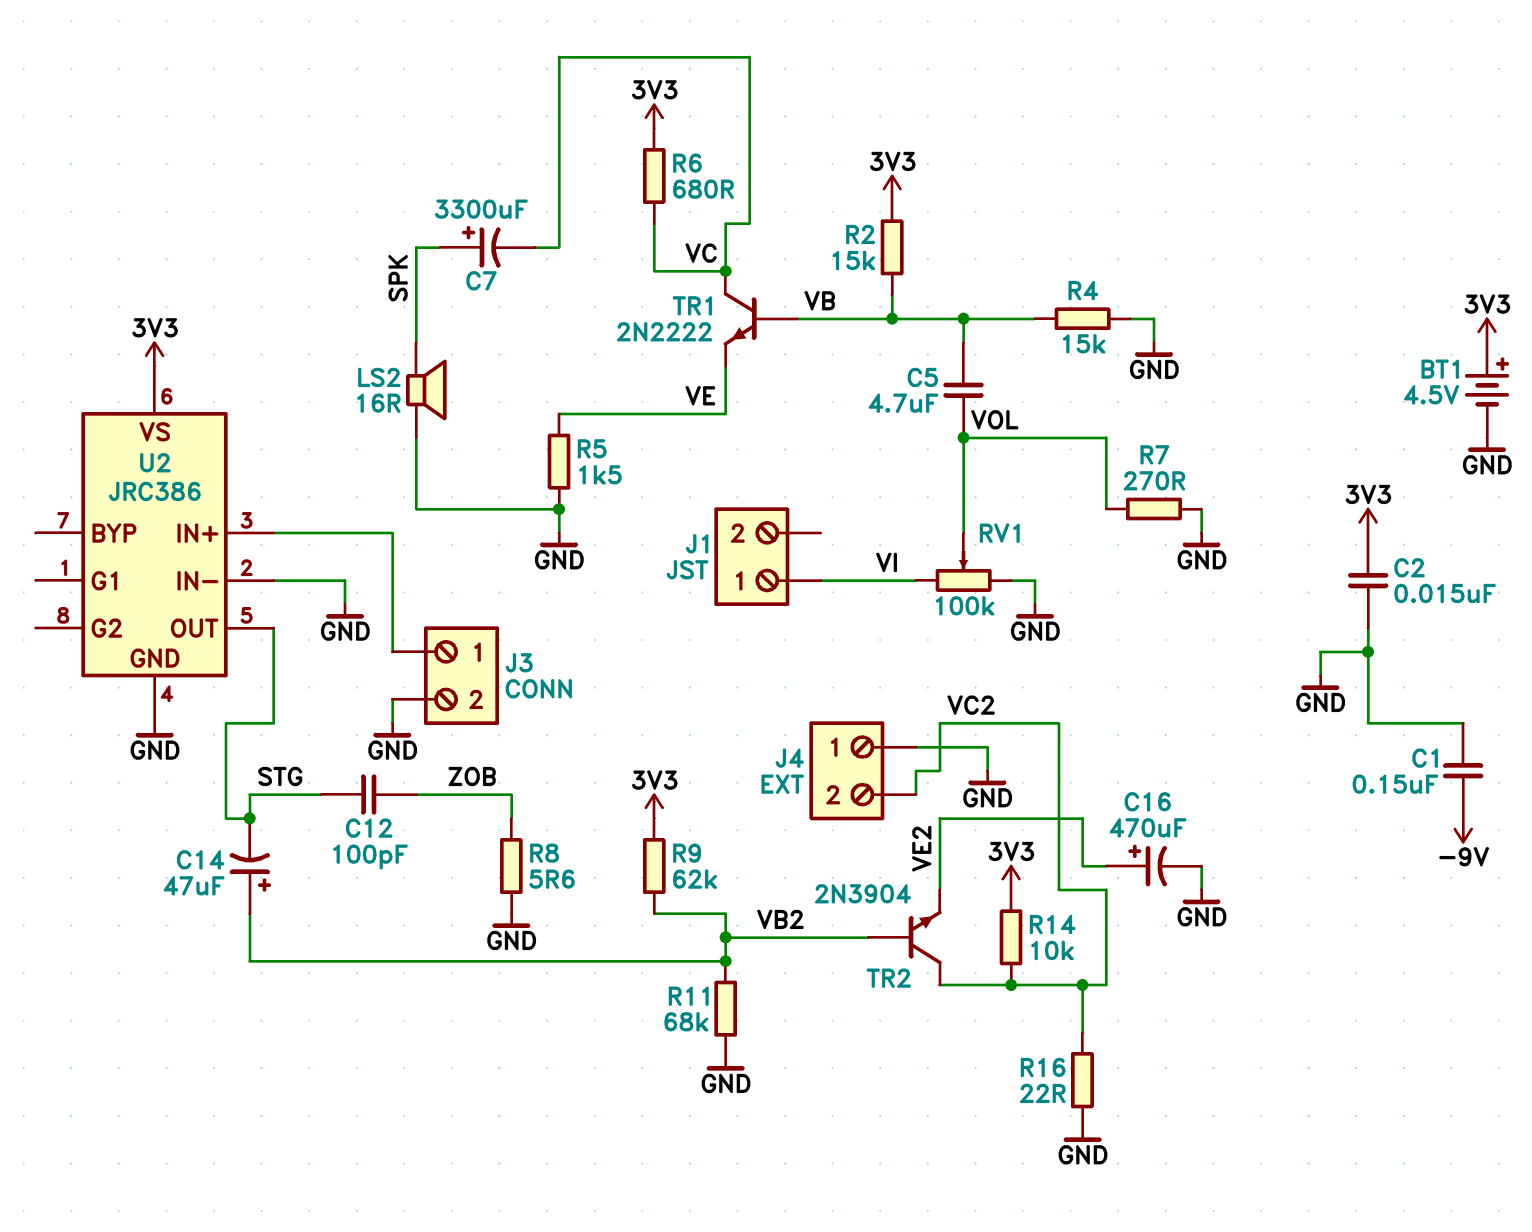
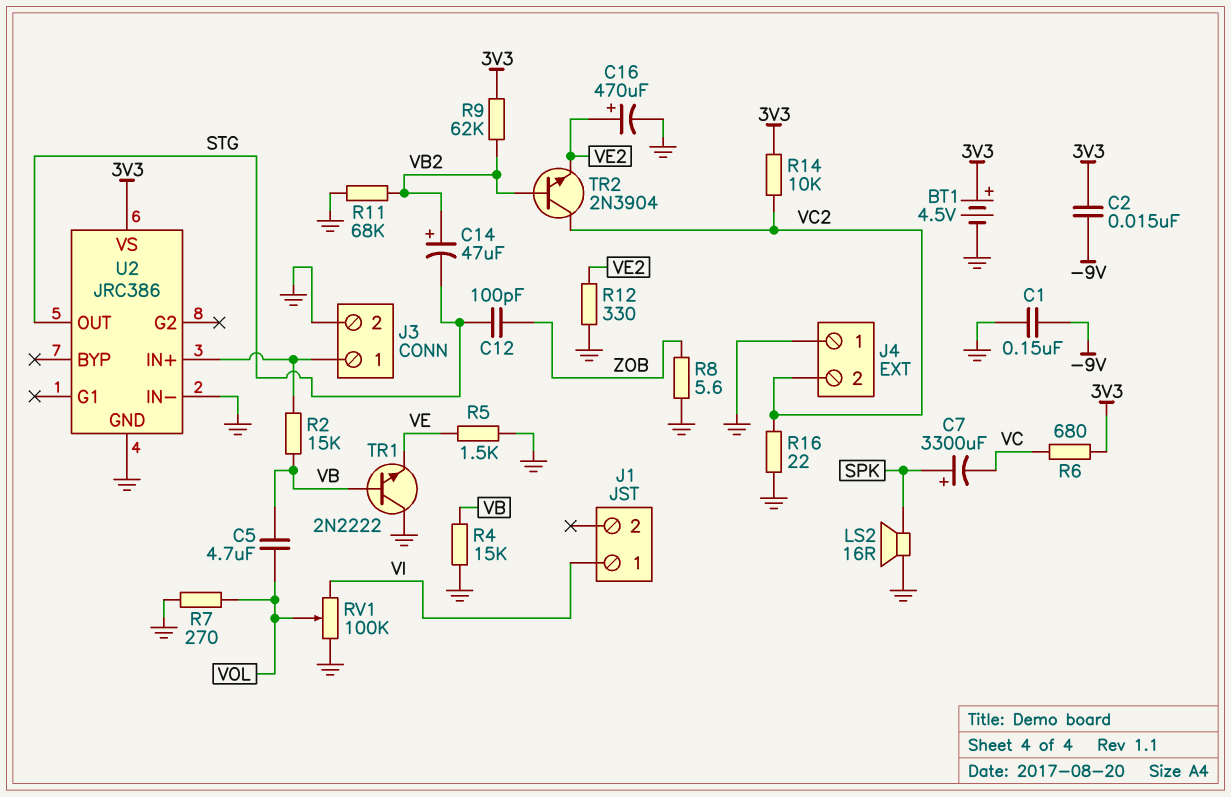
C2: 15nF (3V3, GND) -> 15nF (-9V, 3V3)
R2: 15k (3V3, VB) -> 15k (J3/1, VB)
R12: none -> 330 (GND, VE2)
TR1: NPN 2N2222 (B VB, C VC, E VE) -> NPN 2N2222 (B VB, C GND, E VE)

